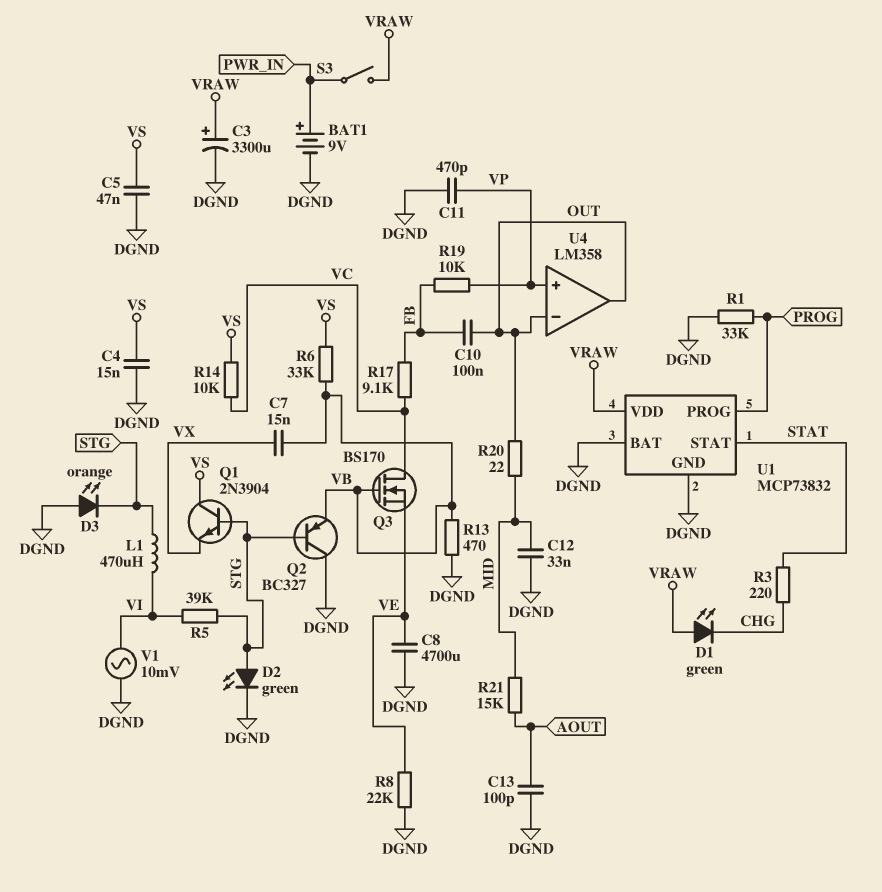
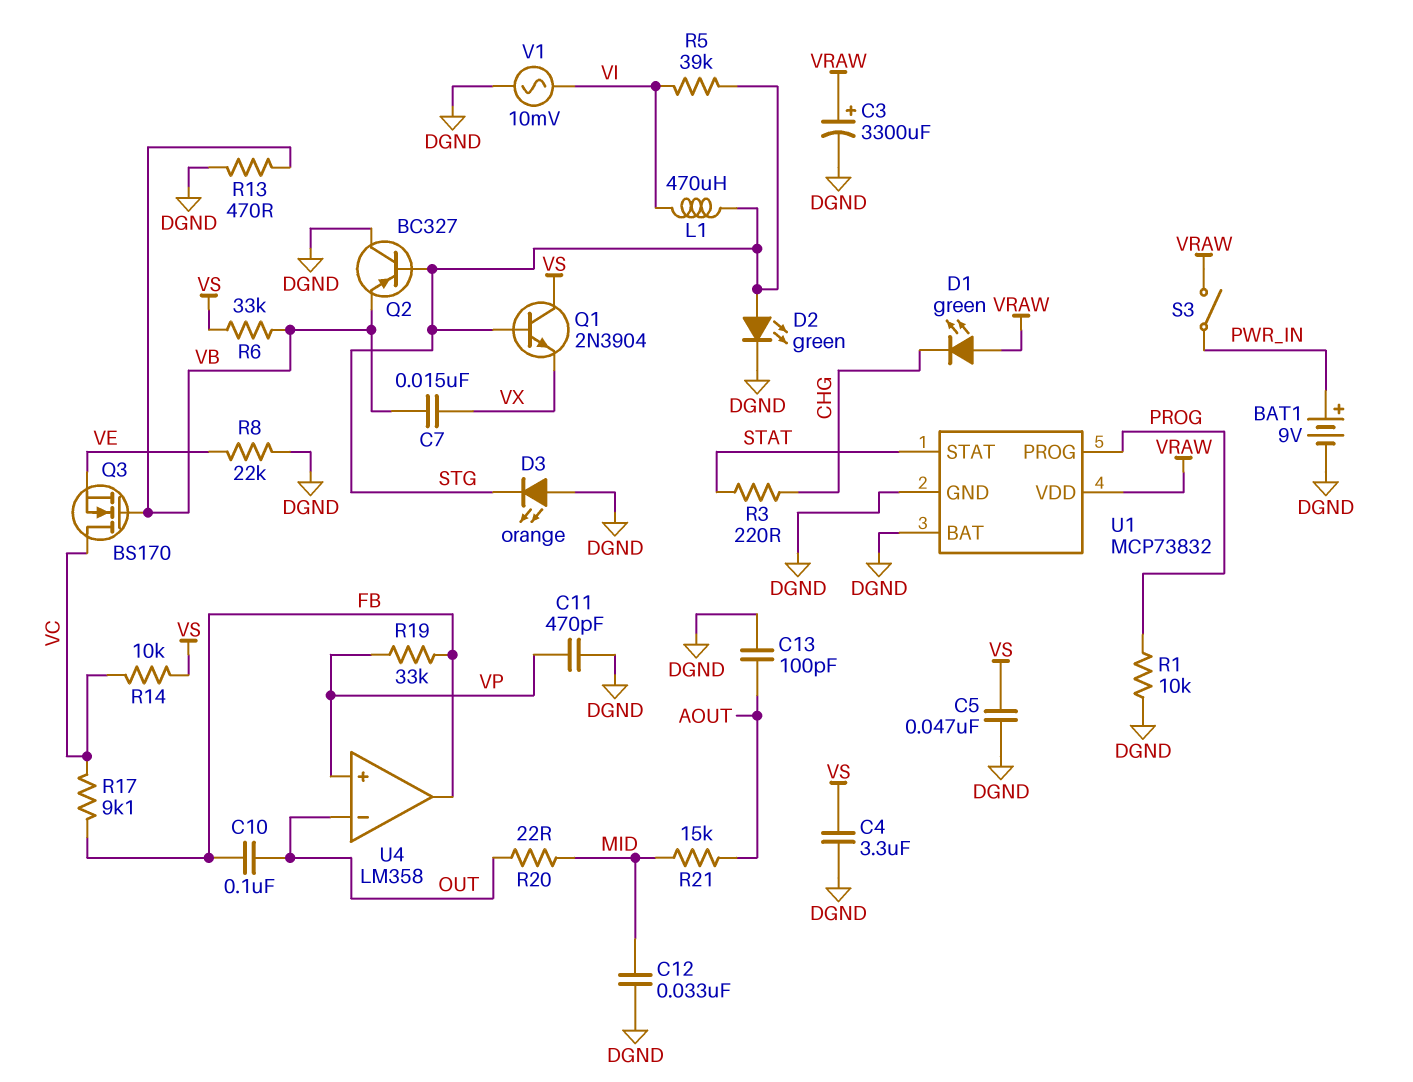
C4: 15nF (DGND, VS) -> 3.3uF (DGND, VS)
C8: 4700uF (DGND, VE) -> none
R1: 33k (DGND, PROG) -> 10k (DGND, PROG)
R19: 10k (FB, VP) -> 33k (FB, VP)
U4 pin out: OUT -> FB

